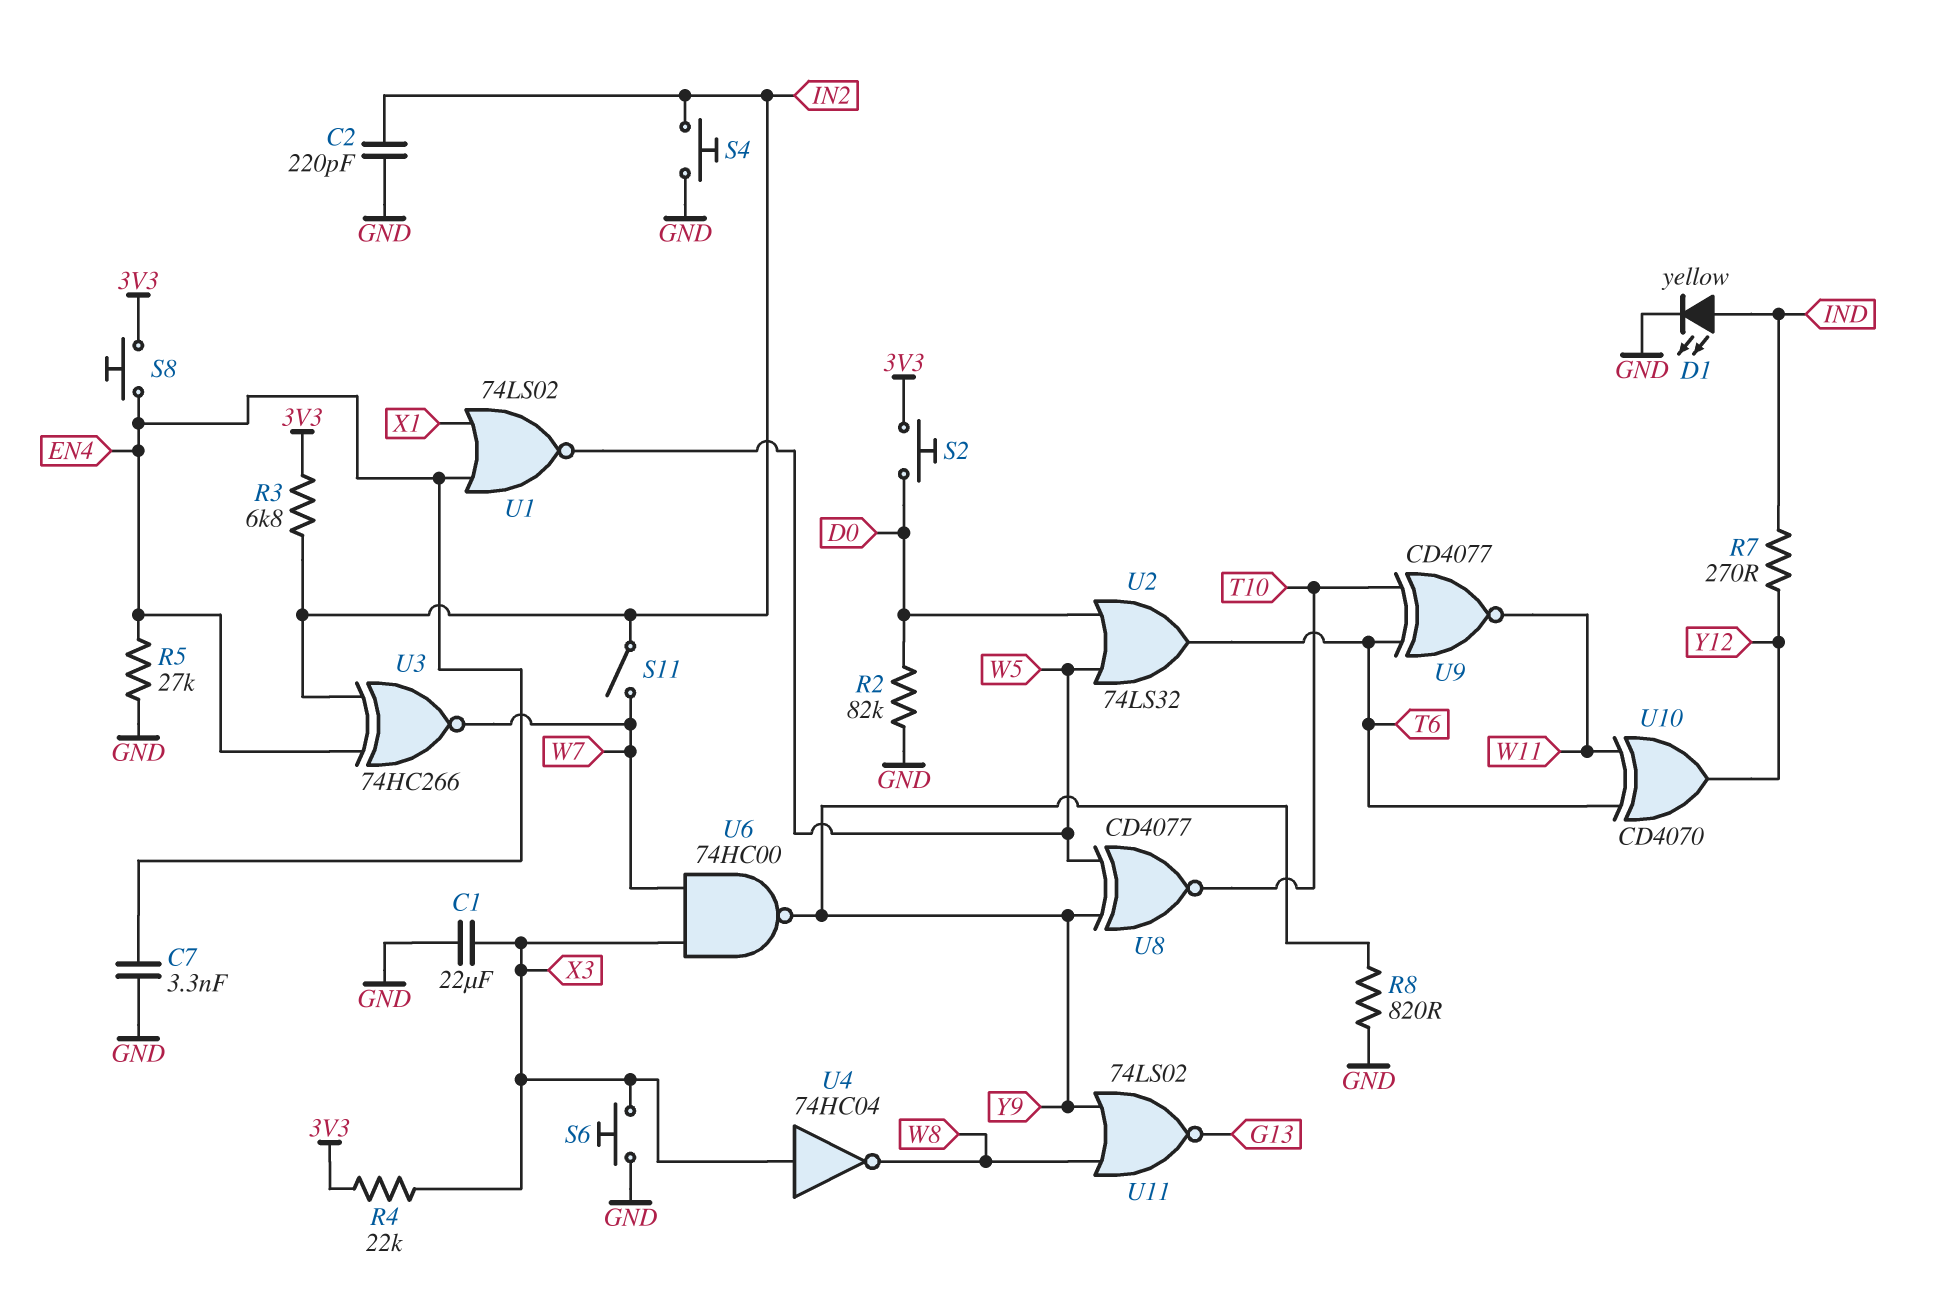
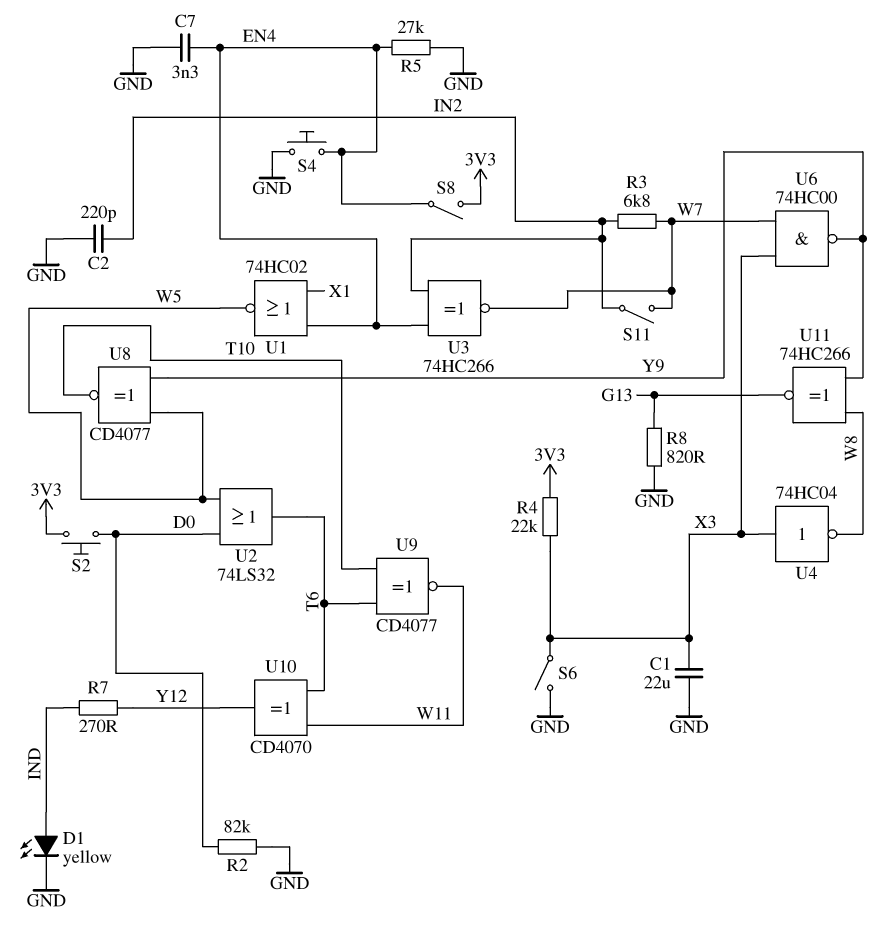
R3: 6.8k (3V3, IN2) -> 6.8k (IN2, W7)
R8: 820 (GND, Y9) -> 820 (G13, GND)
S4: button (GND, IN2) -> button (EN4, GND)
S6: button (GND, X3) -> switch (GND, X3)
S8: button (3V3, EN4) -> switch (3V3, EN4)
U1: NOR 74LS02 (in EN4, in X1, out W5) -> NOR 74HC02 (in EN4, in X1, out W5)
U11: NOR 74LS02 (in W8, in Y9, out G13) -> XNOR 74HC266 (in W8, in Y9, out G13)

